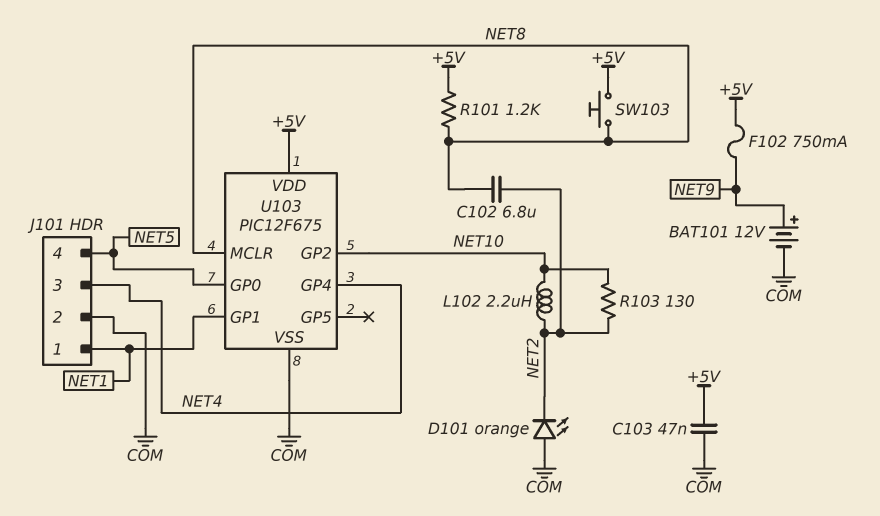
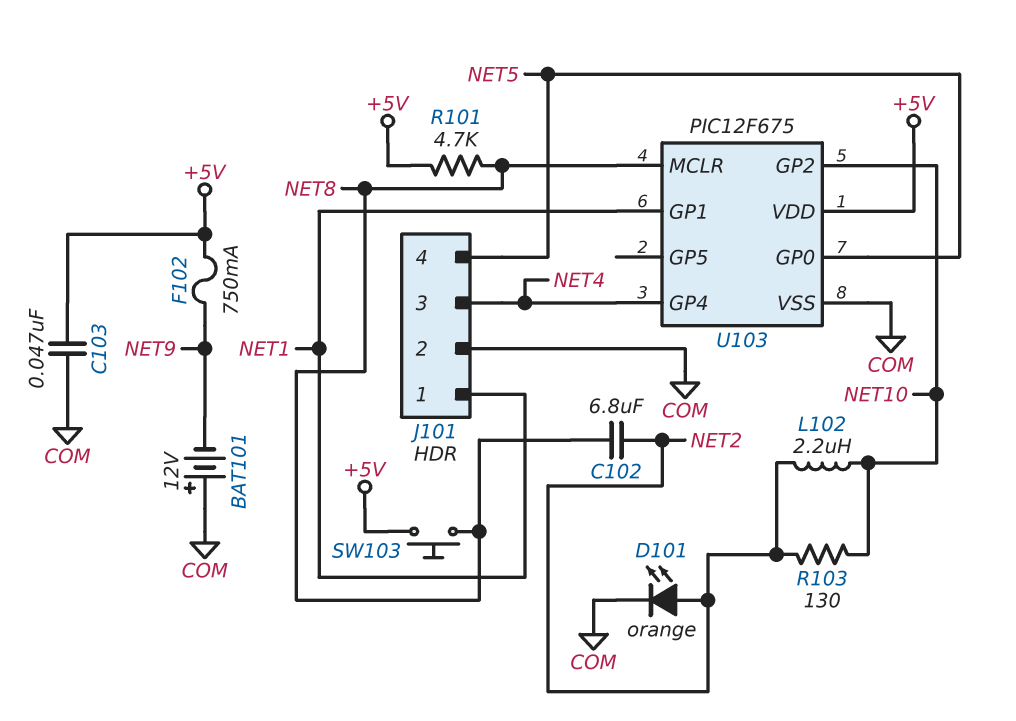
BAT101: 12V (plus NET9, minus COM) -> 12V (plus COM, minus NET9)
D101: LED orange (A COM, K NET2) -> LED orange (A NET2, K COM)
R101: 1.2k (+5V, NET8) -> 4.7k (+5V, NET8)

